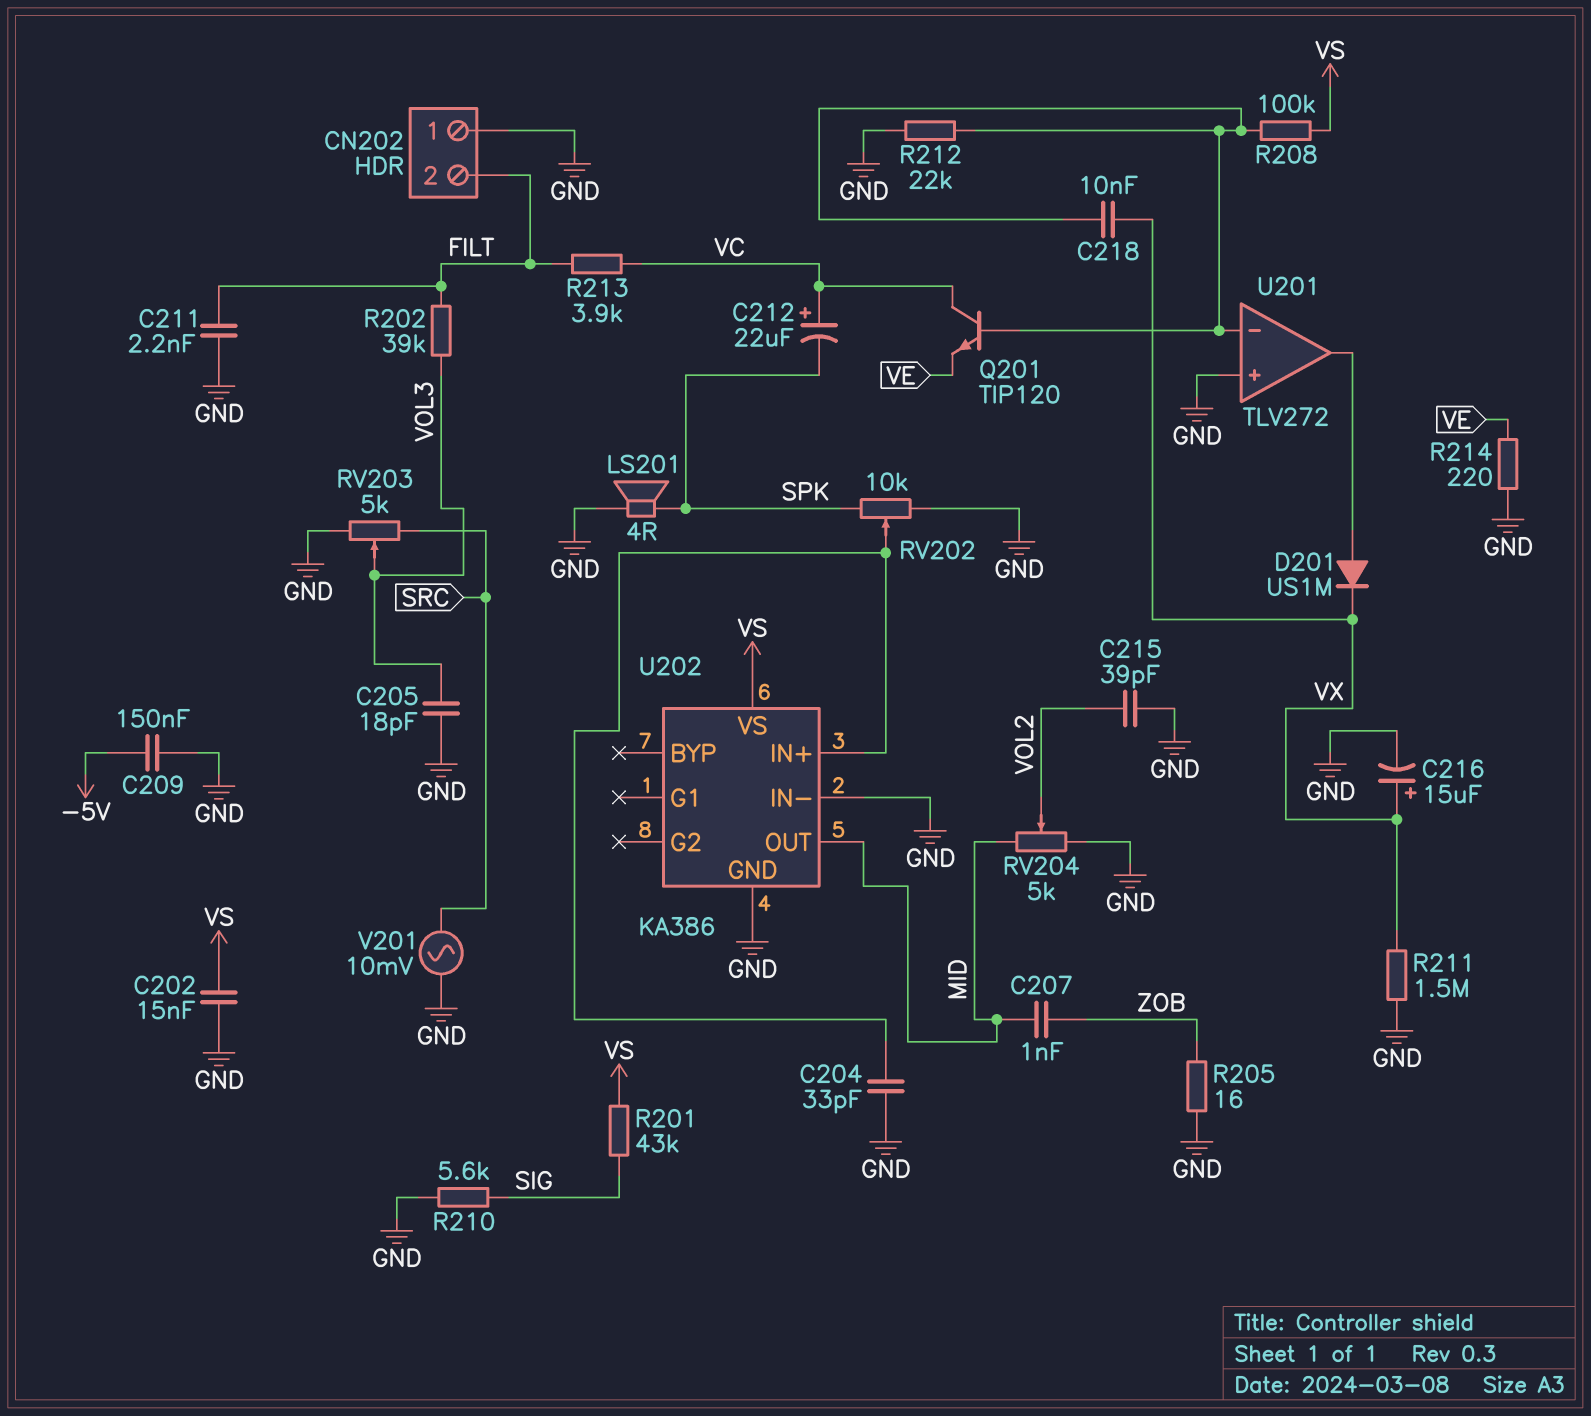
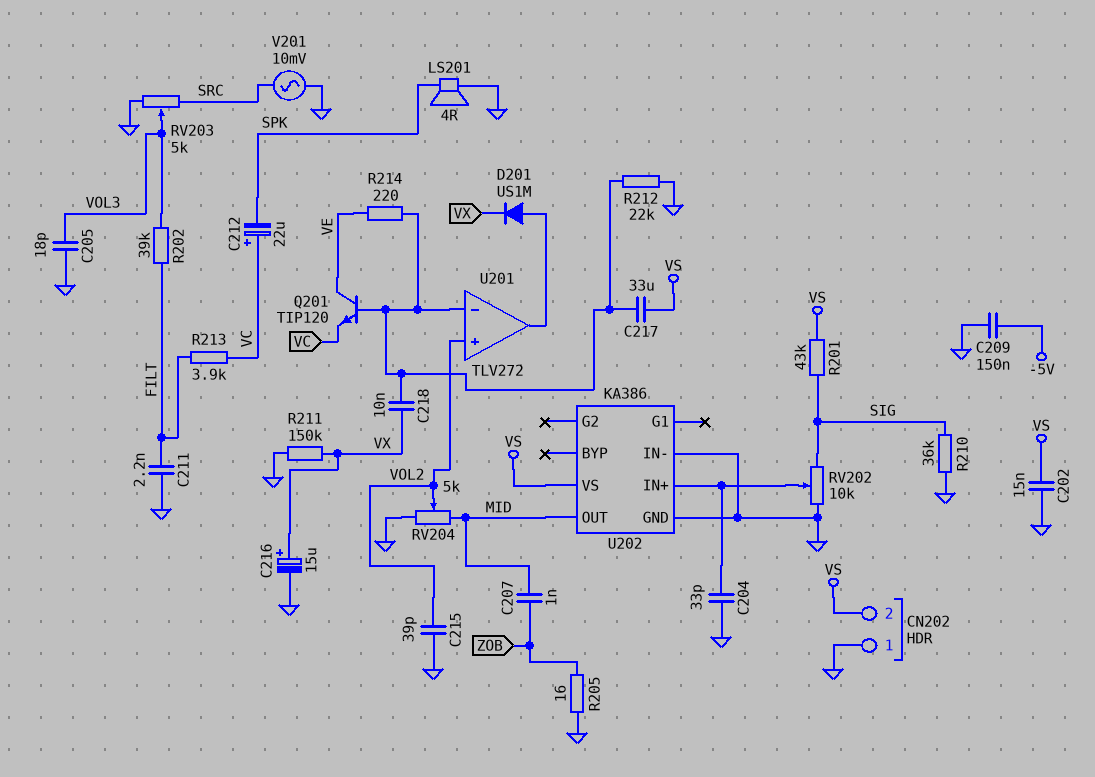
C217: none -> 33uF (U201/in-, VS)
CN202 pin 2: FILT -> VS
Q201: NPN TIP120 (B U201/in-, C VC, E VE) -> NPN TIP120 (B U201/in-, C VE, E VC)
R208: 100k (U201/in-, VS) -> none
R210: 5.6k (GND, SIG) -> 36k (GND, SIG)
R211: 1.5M (GND, VX) -> 150k (GND, VX)
R214: 220 (GND, VE) -> 220 (U201/in-, VE)
RV202: 10k (GND, SPK, wiper U202/IN+) -> 10k (GND, SIG, wiper U202/IN+)
U201 pin in+: GND -> VOL2

